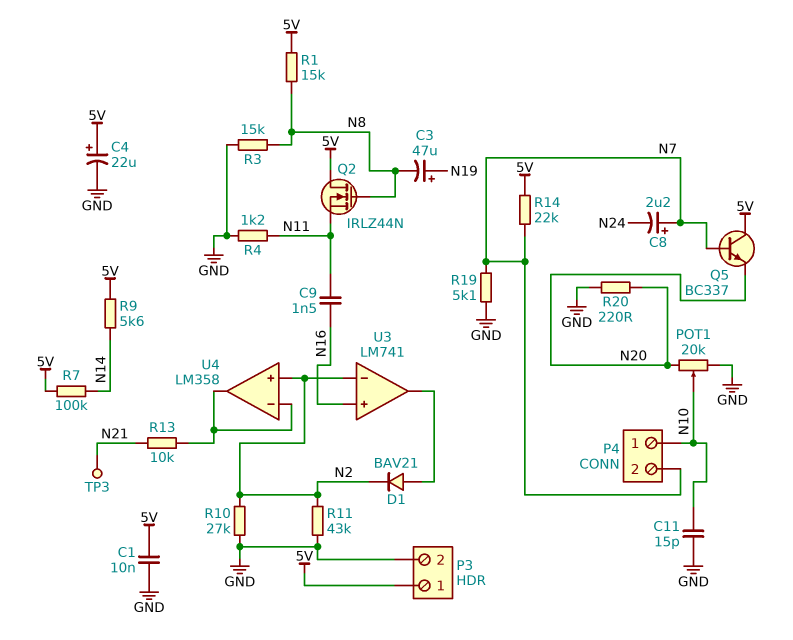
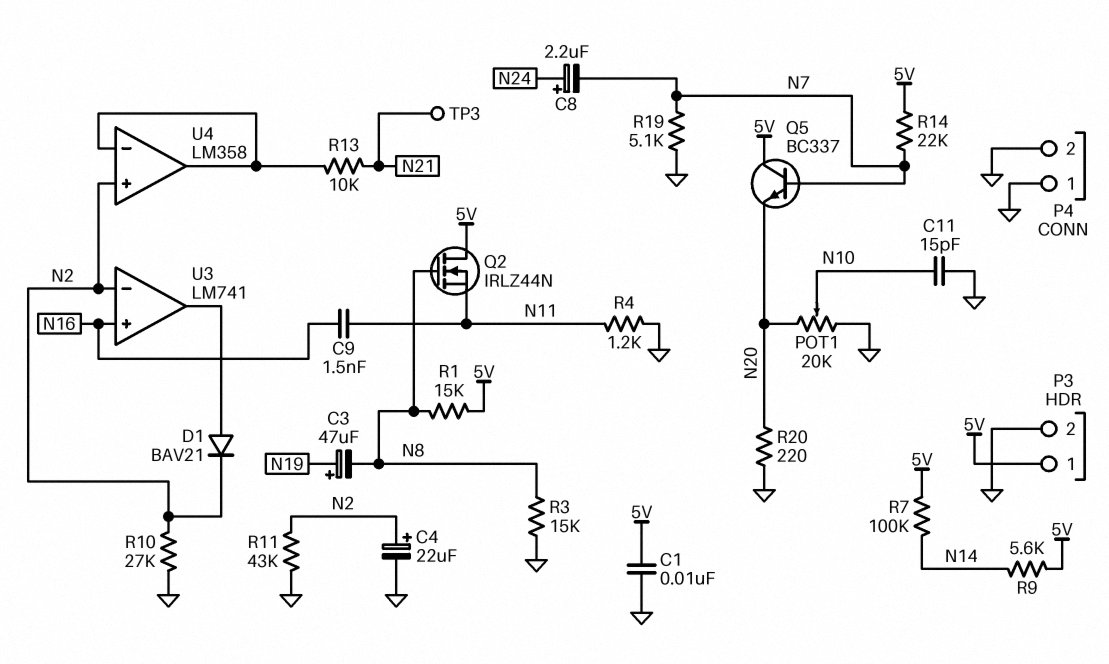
C4: 22uF (plus 5V, minus GND) -> 22uF (plus N2, minus GND)
C8: 2.2uF (plus N7, minus N24) -> 2.2uF (plus N24, minus N7)
P4 pin 1: N10 -> GND
P4 pin 2: N7 -> GND

